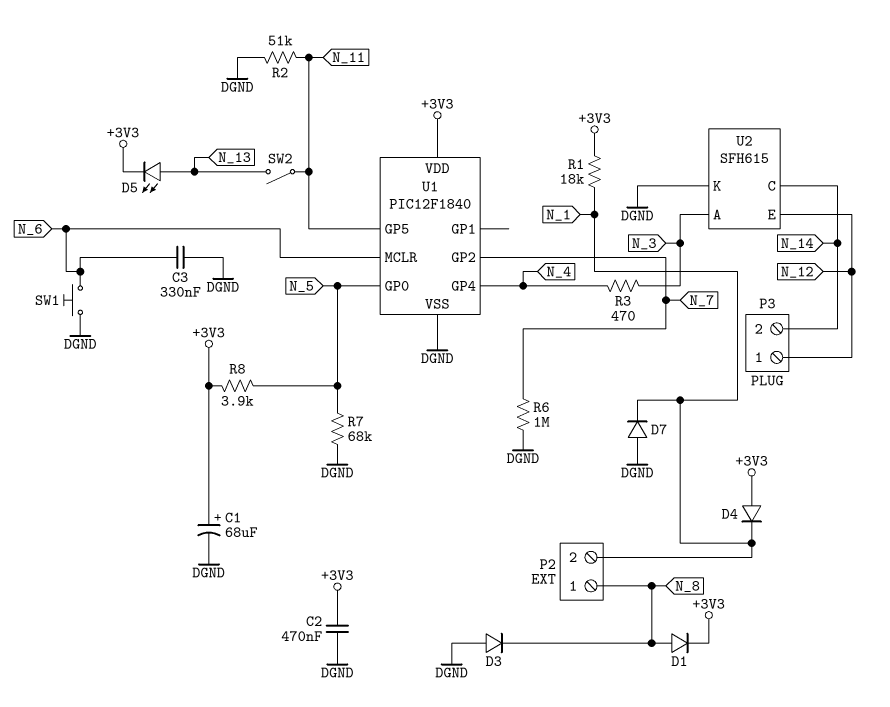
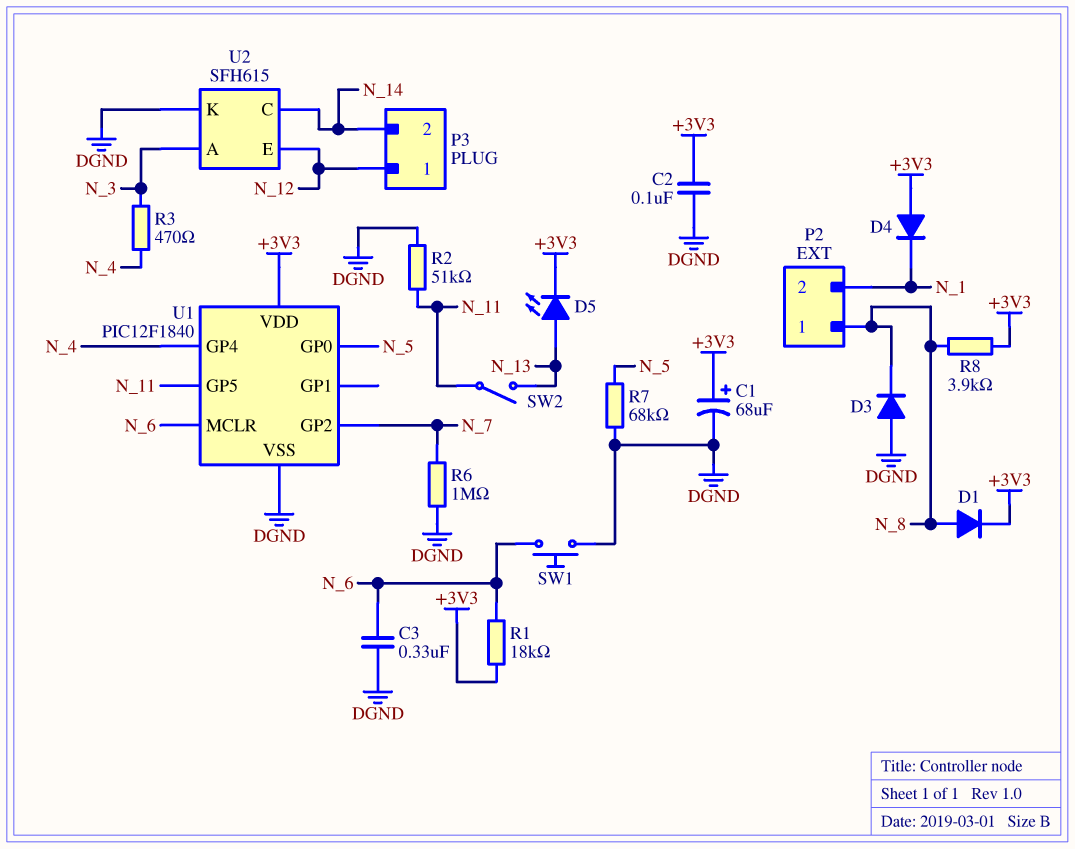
C2: 470nF (+3V3, DGND) -> 100nF (+3V3, DGND)
D7: diode (A DGND, K N_1) -> none
R1: 18k (+3V3, N_1) -> 18k (+3V3, N_6)
R8: 3.9k (+3V3, N_5) -> 3.9k (+3V3, N_8)

